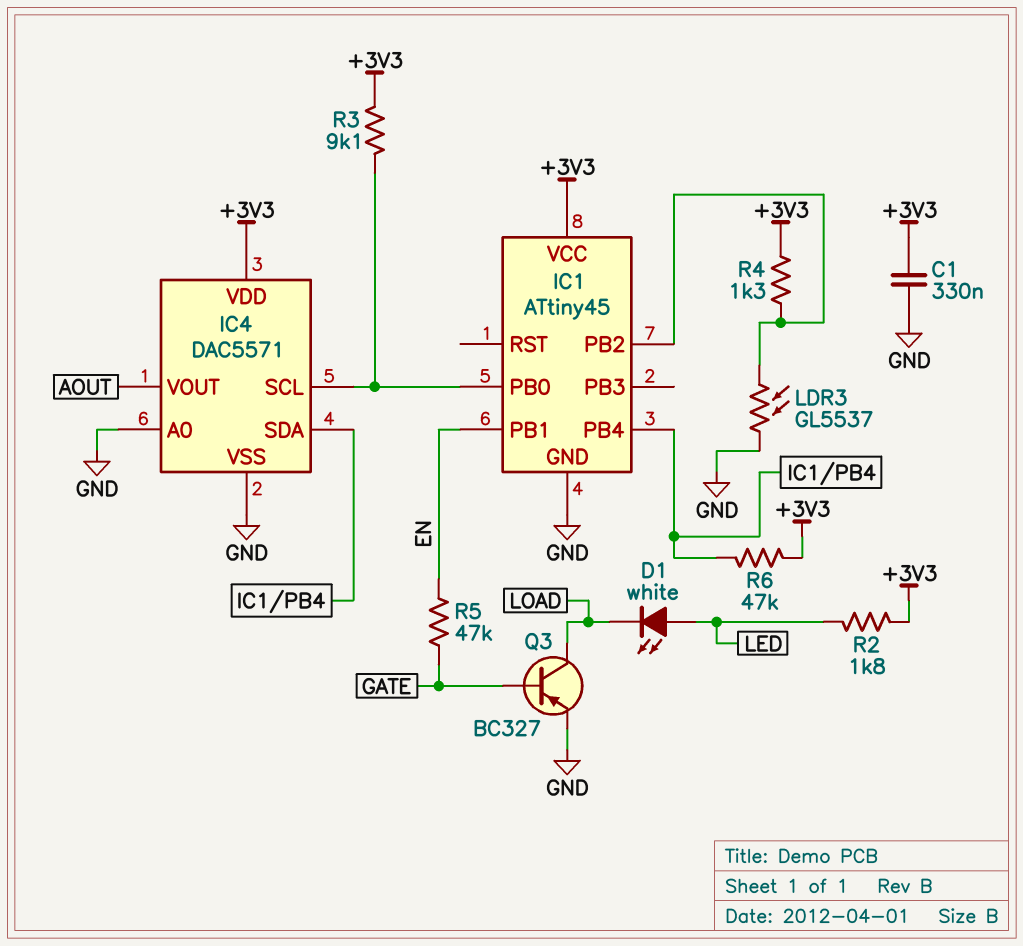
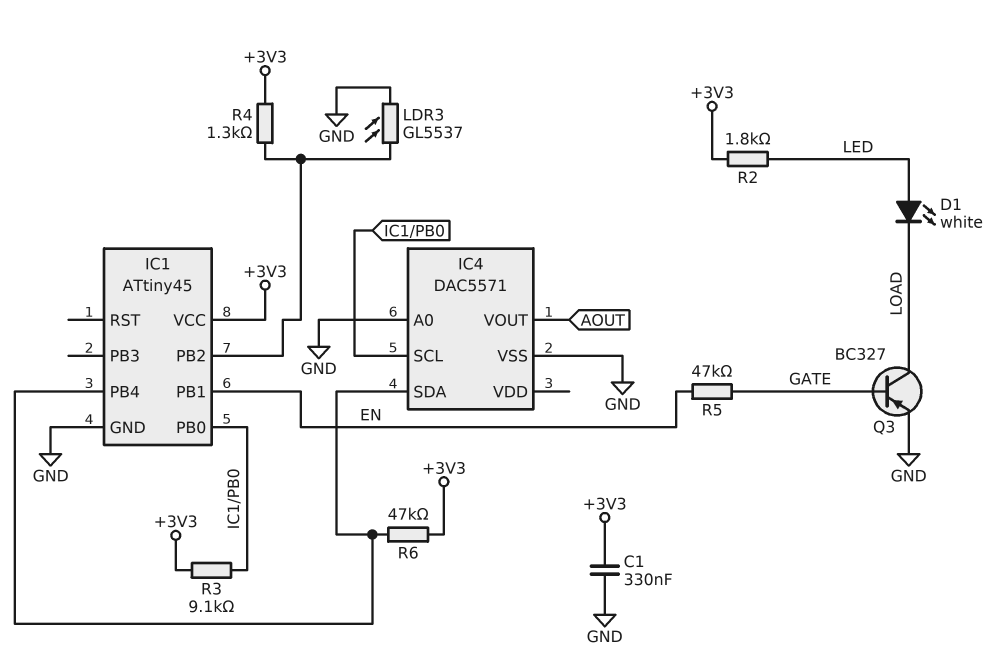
IC4 pin VDD: +3V3 -> none

